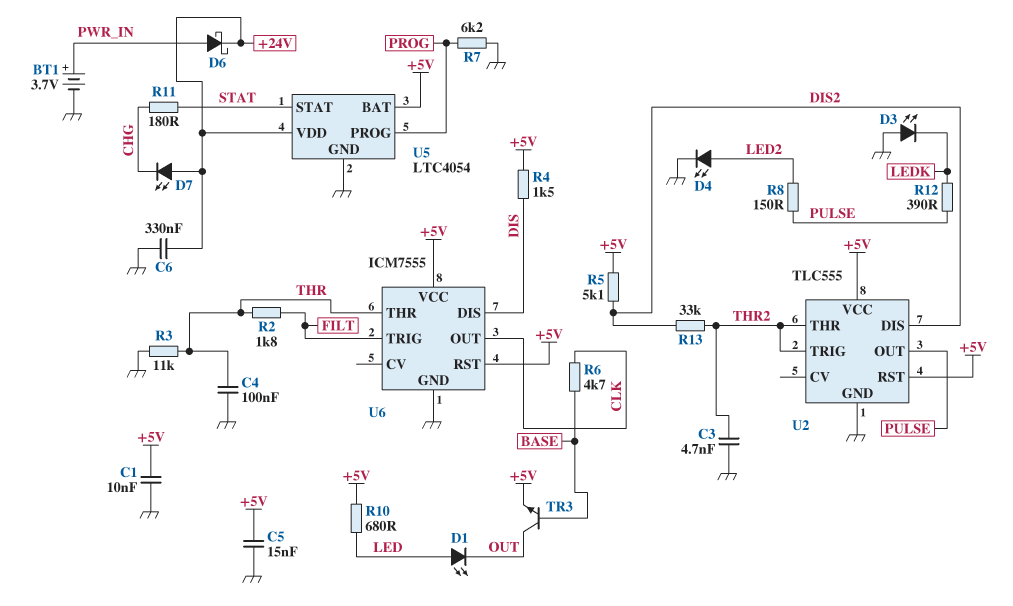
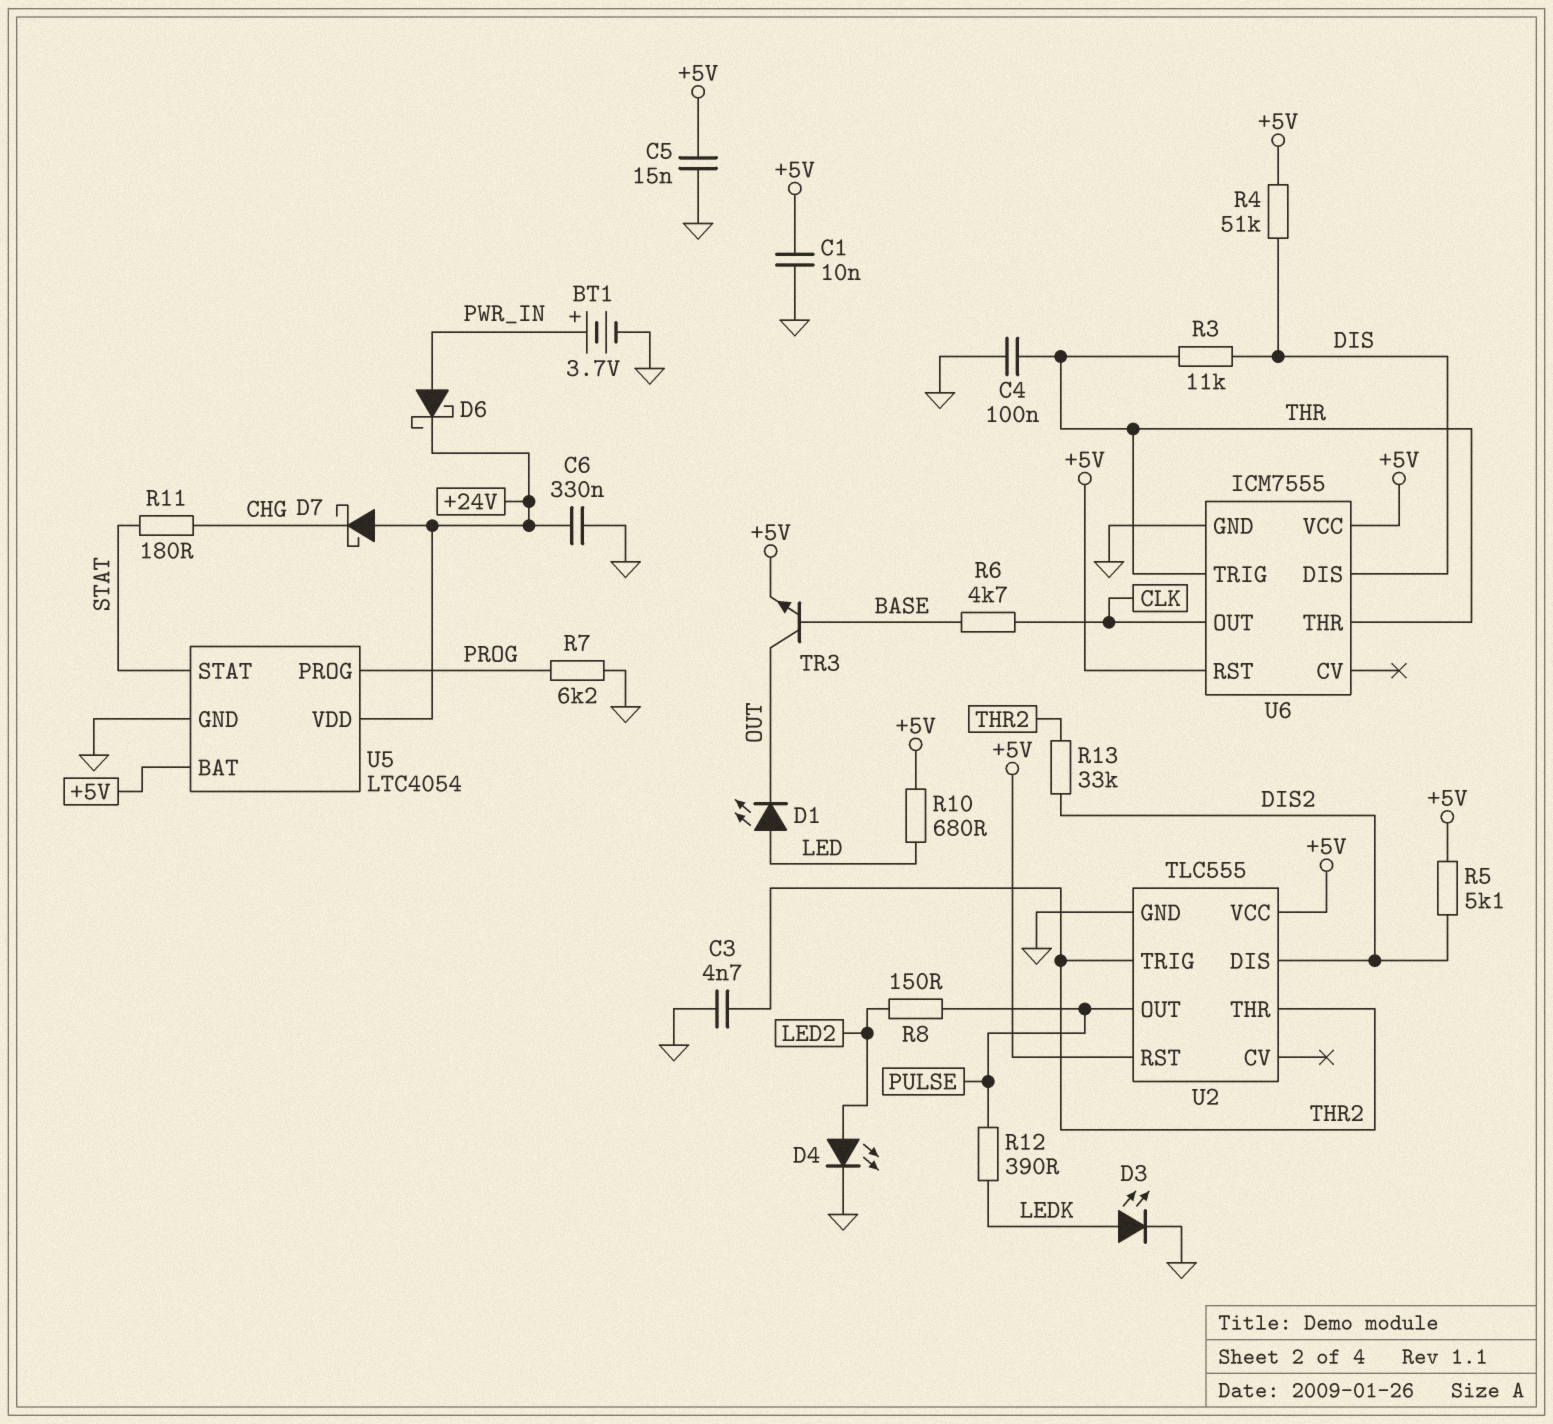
D3: LED (A GND, K LEDK) -> LED (A LEDK, K GND)
D7: LED (A +24V, K CHG) -> schottky (A +24V, K CHG)
R2: 1.8k (FILT, THR) -> none
R3: 11k (GND, THR) -> 11k (DIS, THR)
R4: 1.5k (+5V, DIS) -> 51k (+5V, DIS)
U6 pin TRIG: FILT -> THR

